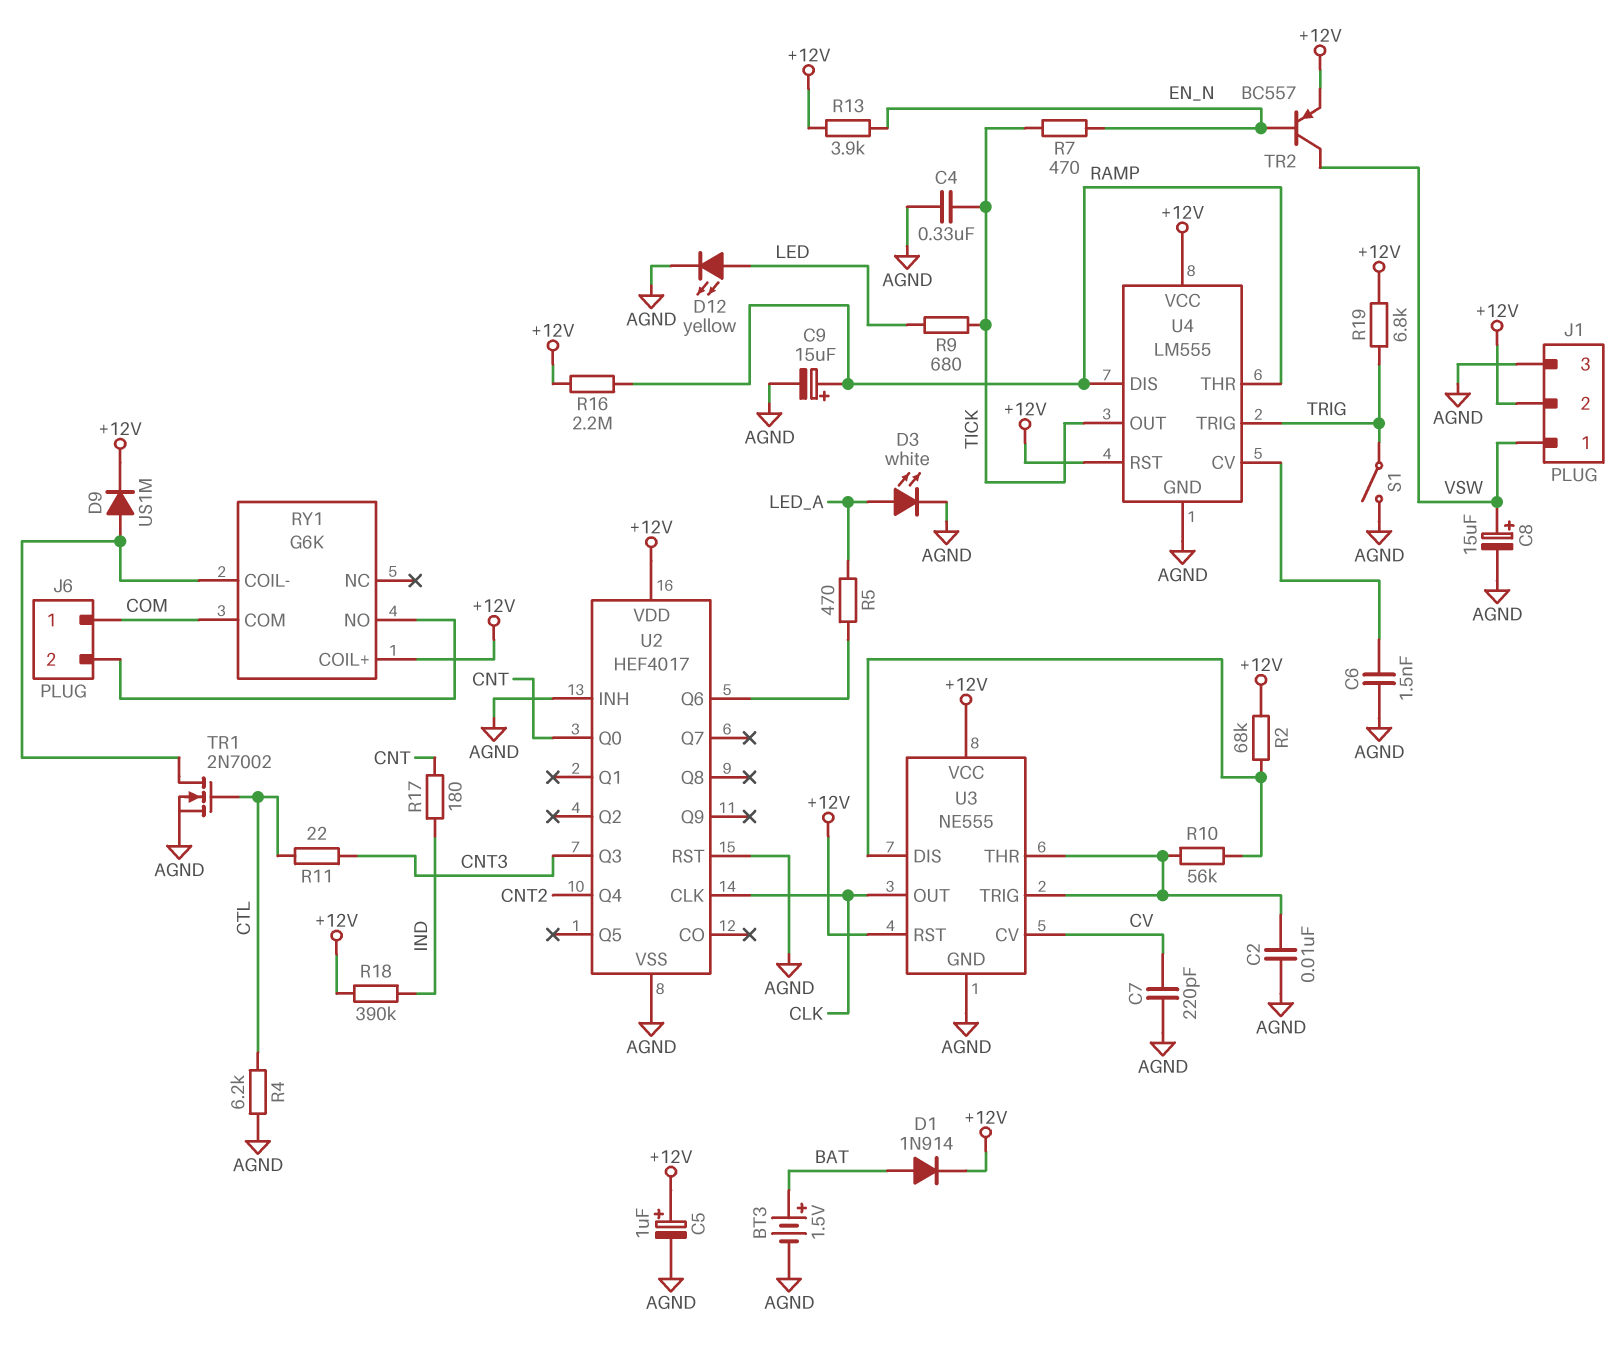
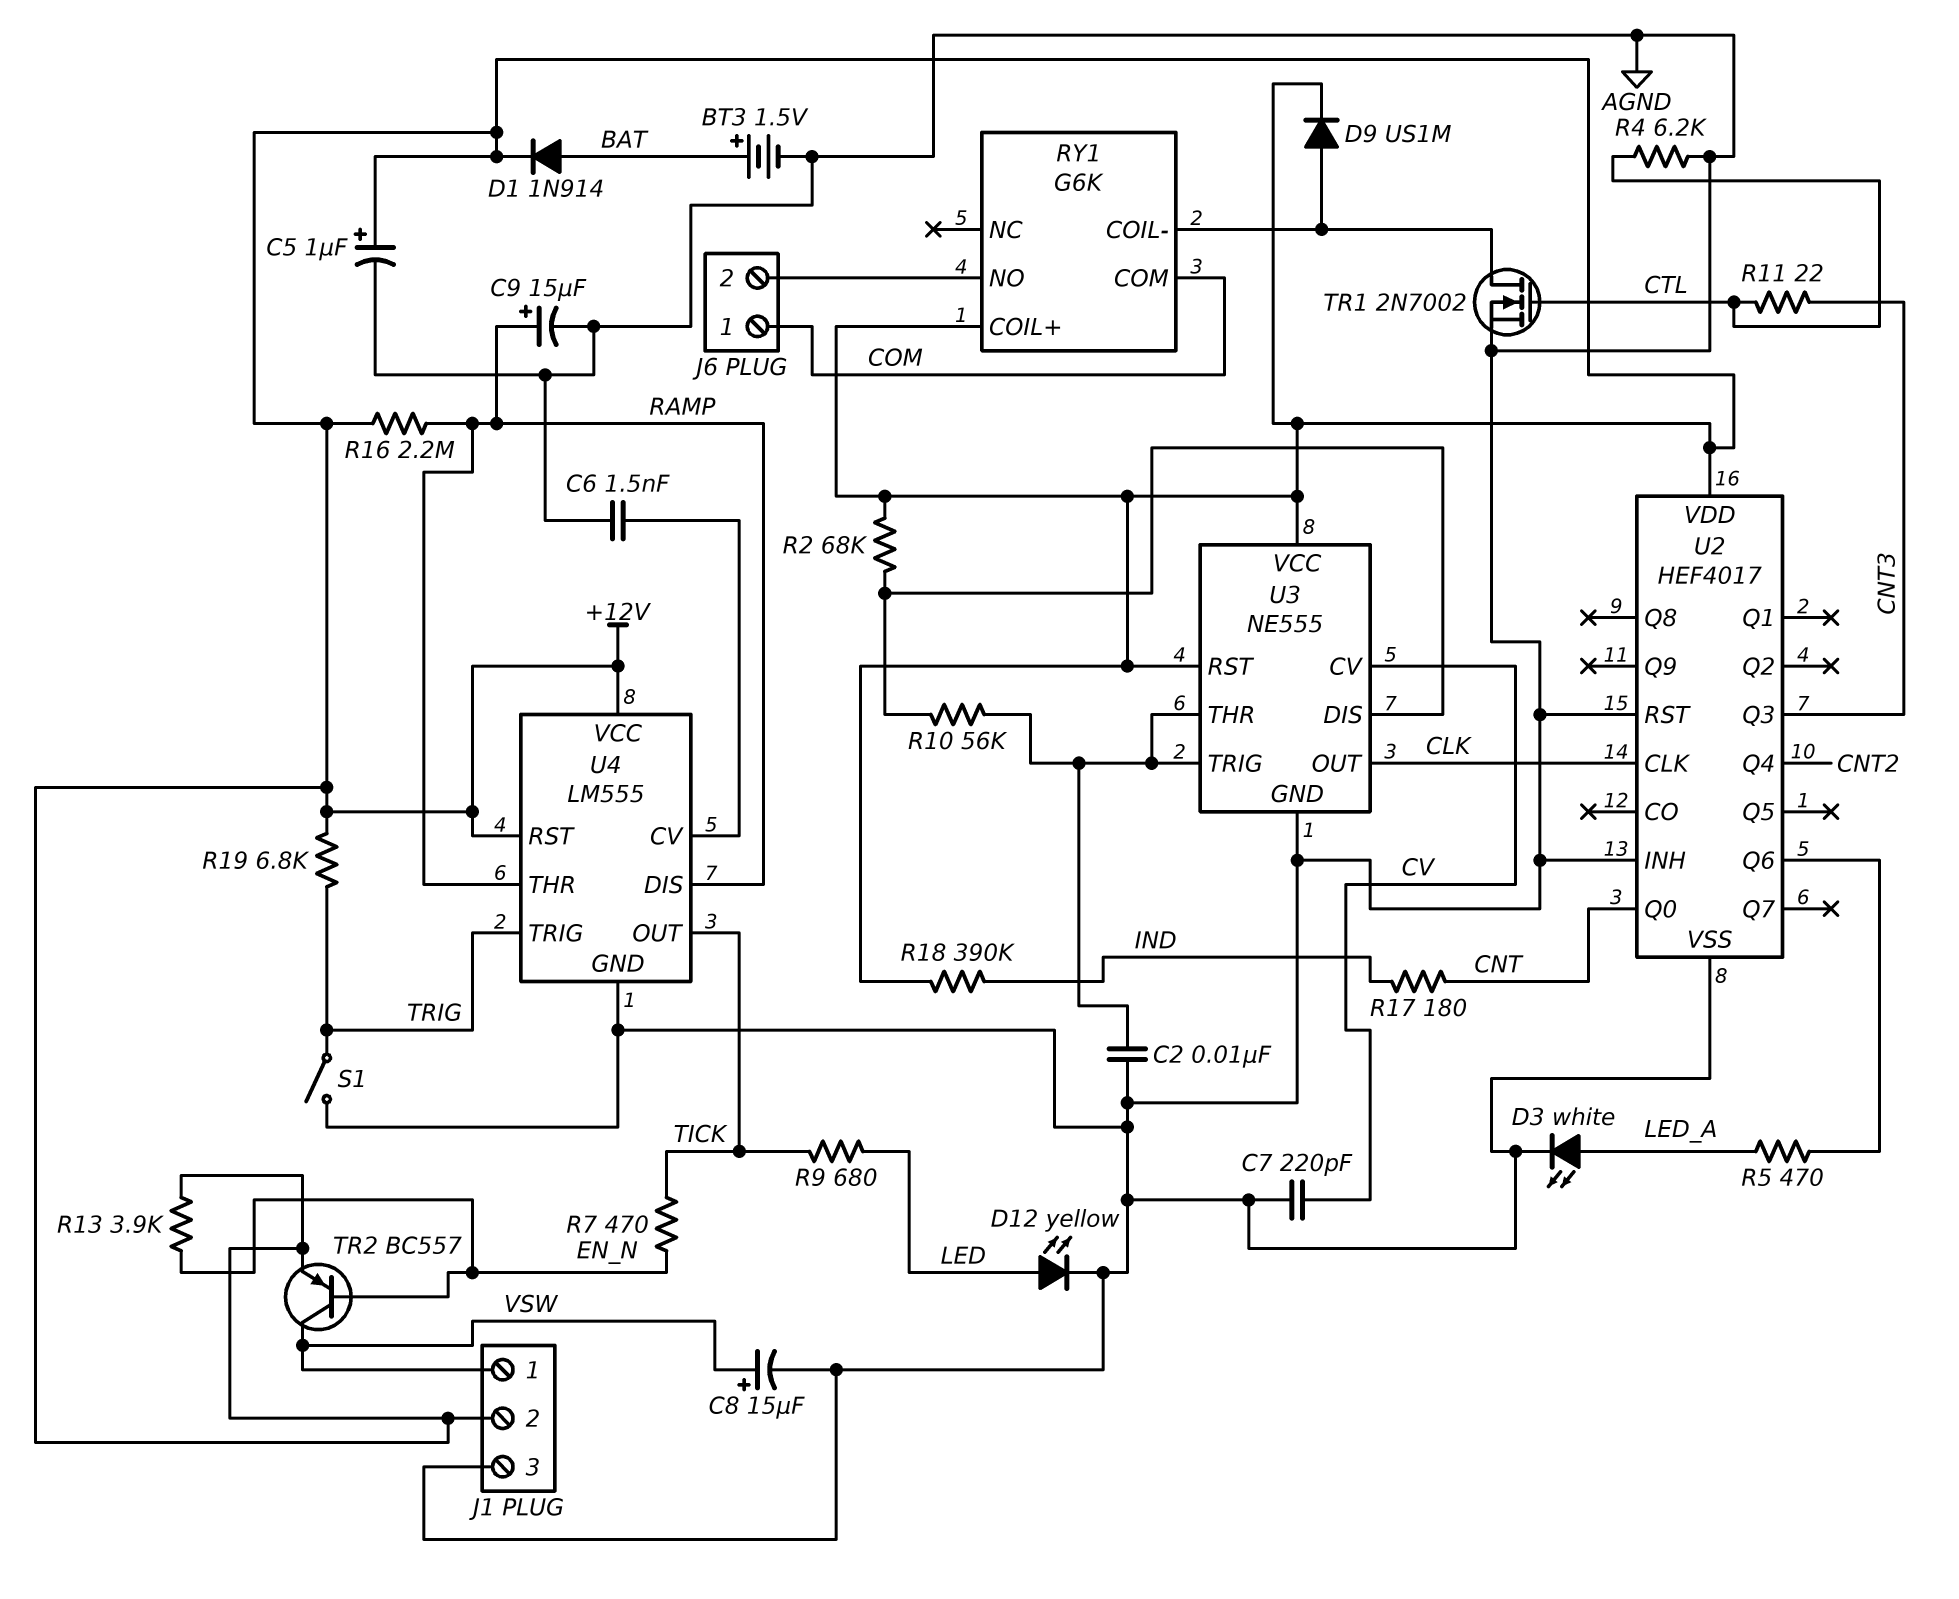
C4: 330nF (AGND, TICK) -> none

